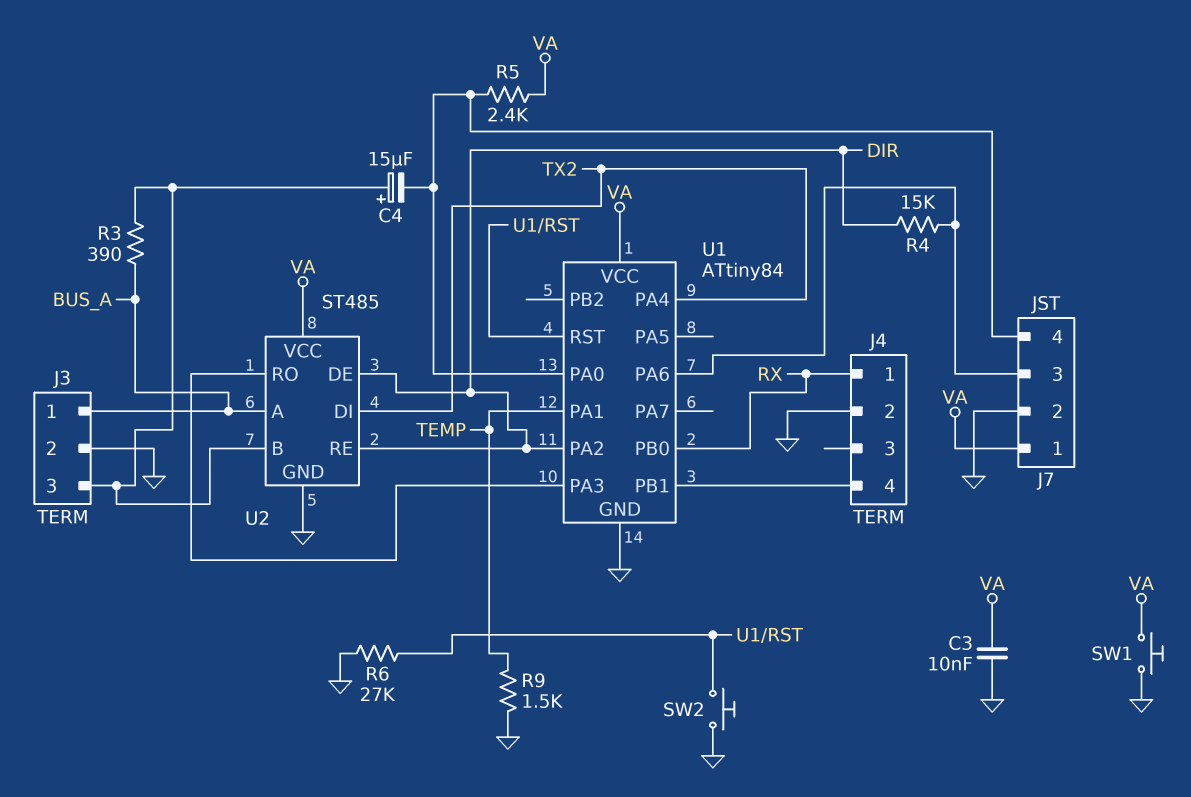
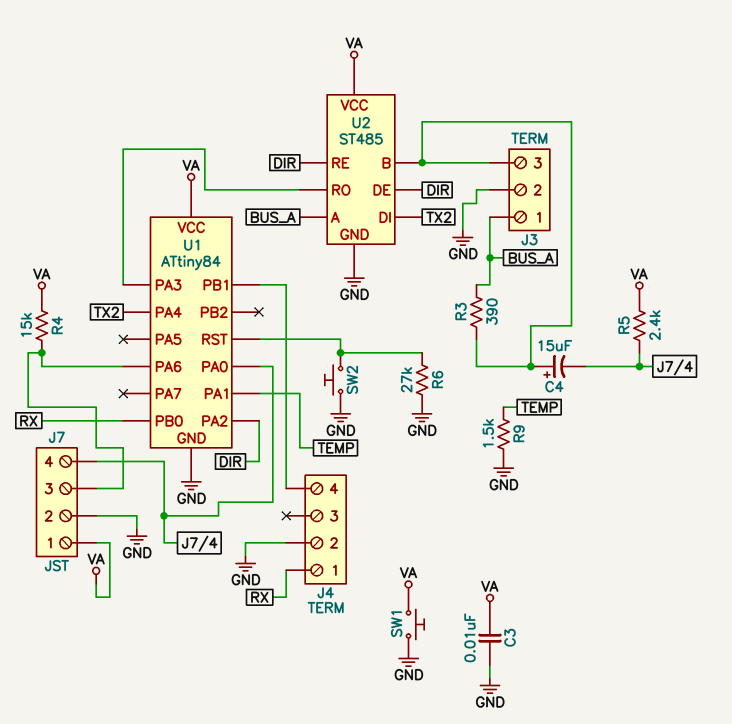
R4: 15k (DIR, J7/3) -> 15k (J7/3, VA)

